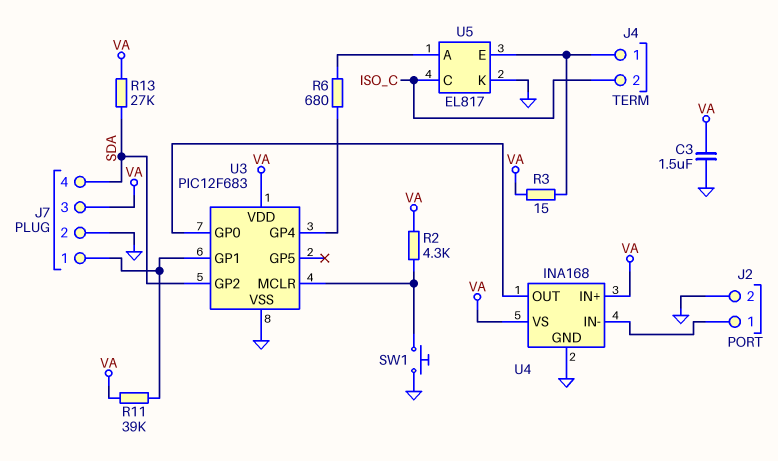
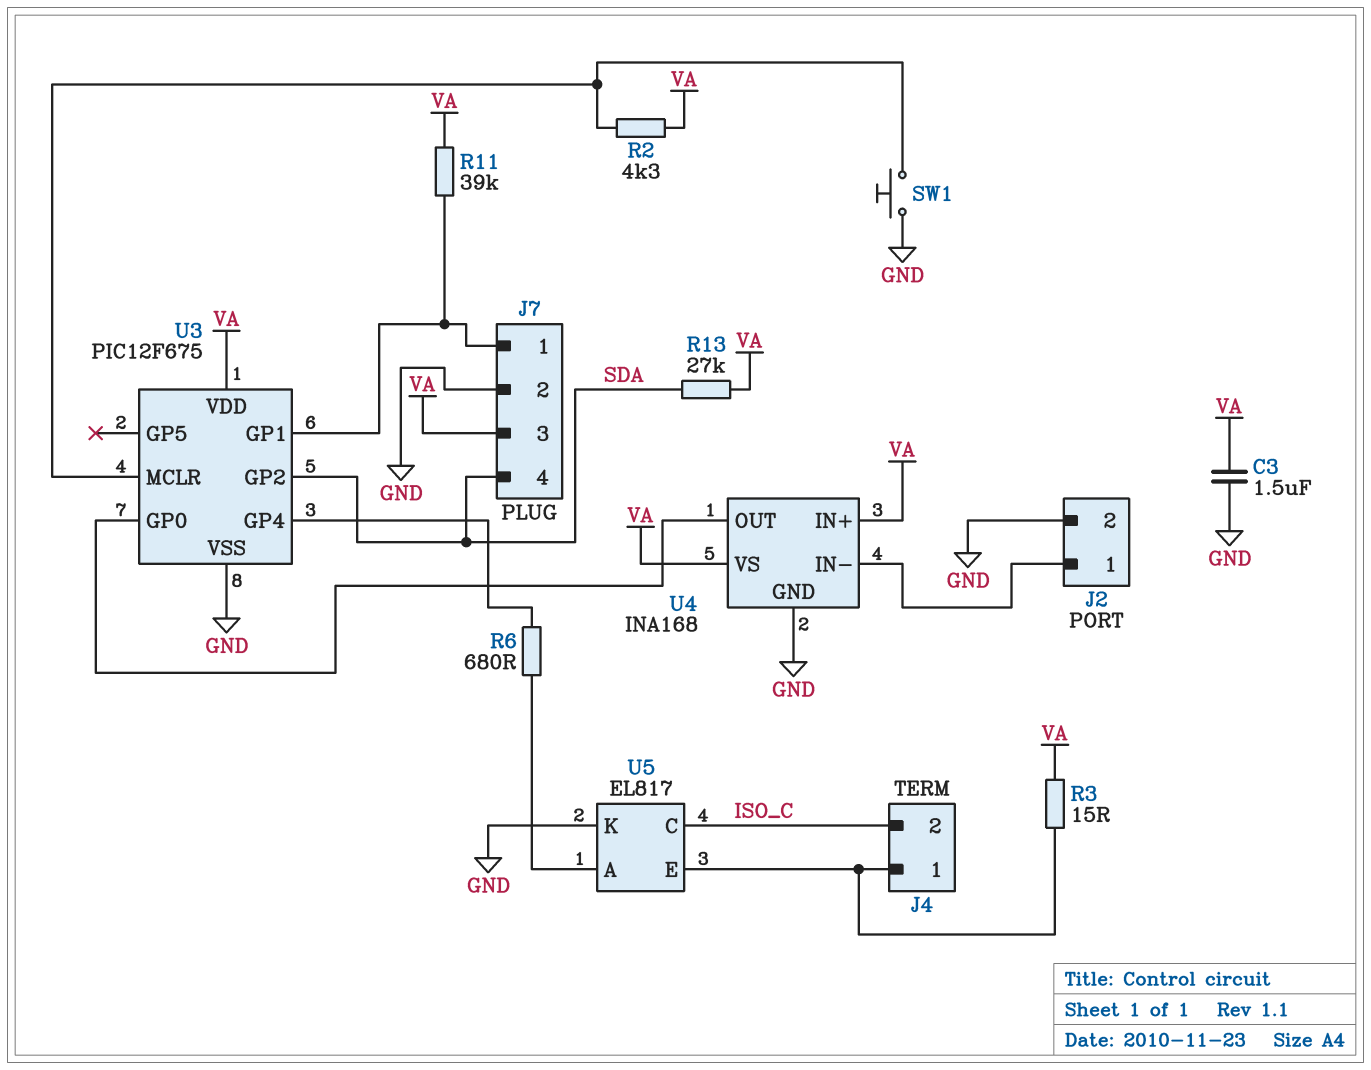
U3: PIC12F683 -> PIC12F675

